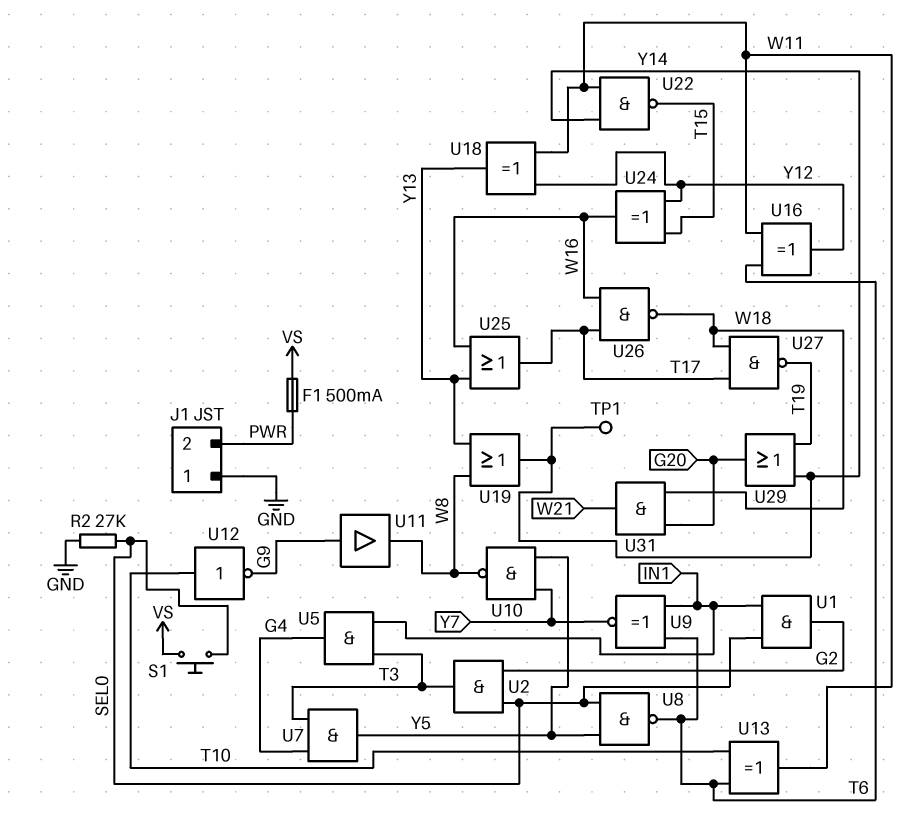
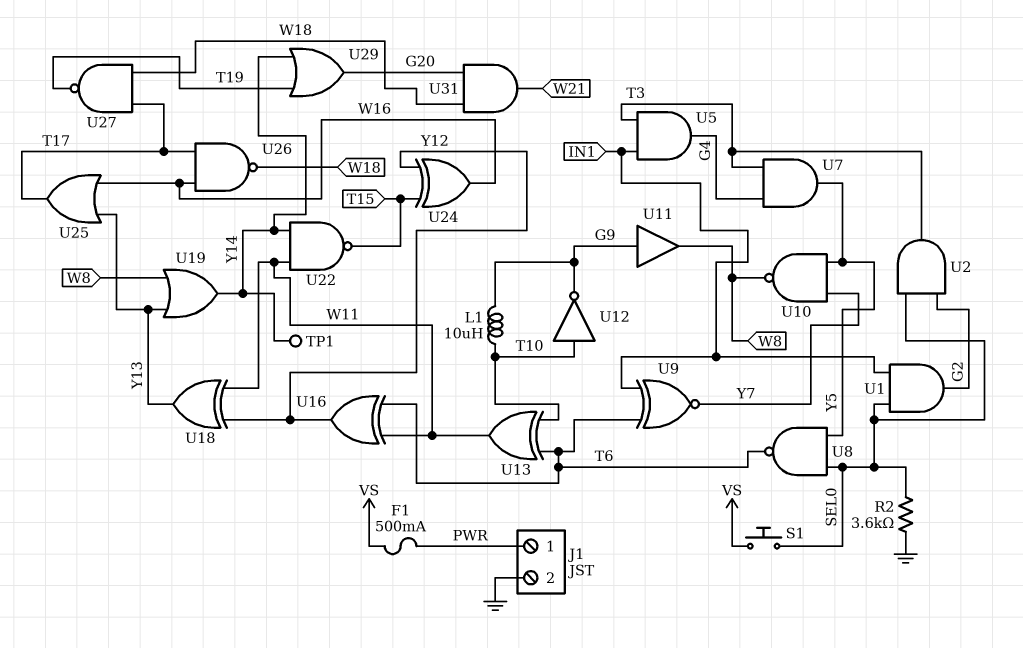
J1 pin 1: GND -> PWR
J1 pin 2: PWR -> GND
L1: none -> 10uH (G9, T10)
R2: 27k (GND, SEL0) -> 3.6k (GND, SEL0)

